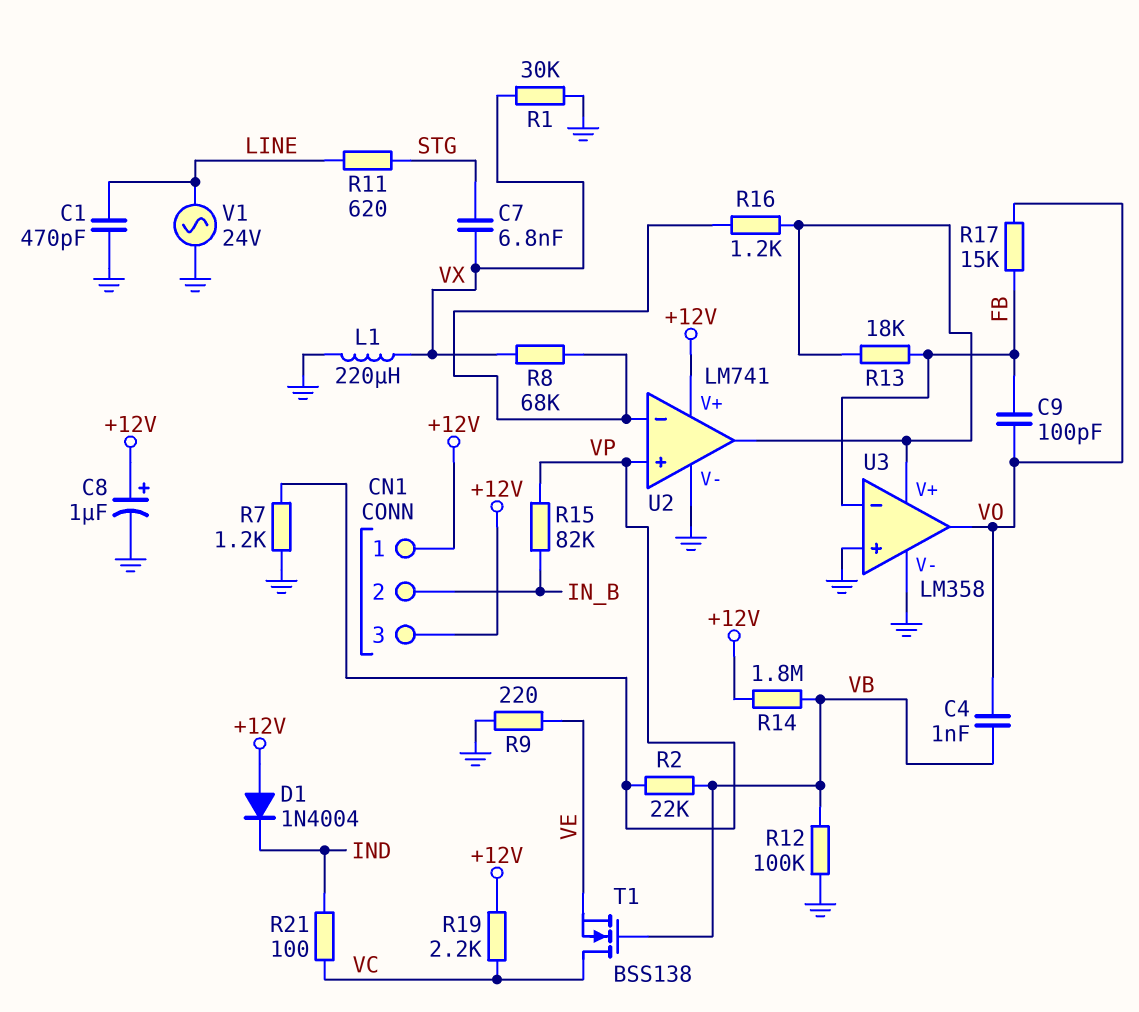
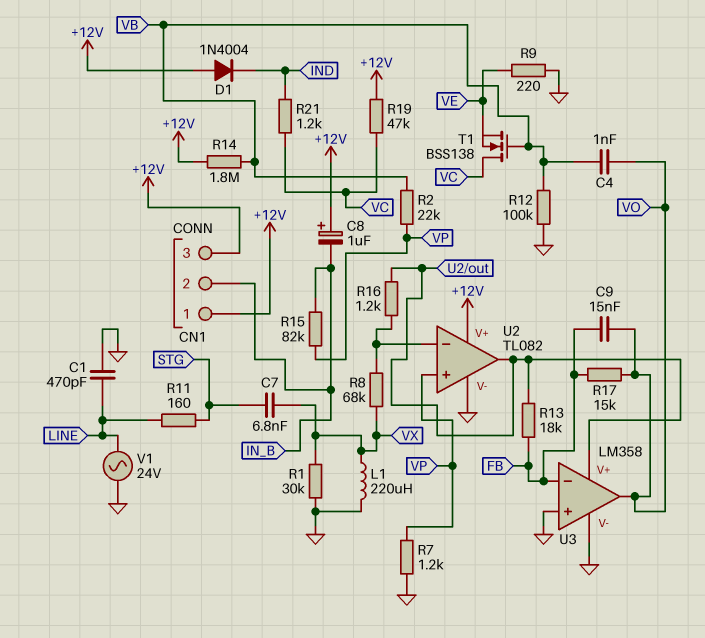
C8: 1uF (plus +12V, minus GND) -> 1uF (plus +12V, minus IN_B)
C9: 100pF (FB, VO) -> 15nF (FB, VO)
R11: 620 (LINE, STG) -> 160 (LINE, STG)
R19: 2.2k (+12V, VC) -> 47k (+12V, VC)
R21: 100 (IND, VC) -> 1.2k (IND, VC)
U2: LM741 -> TL082

